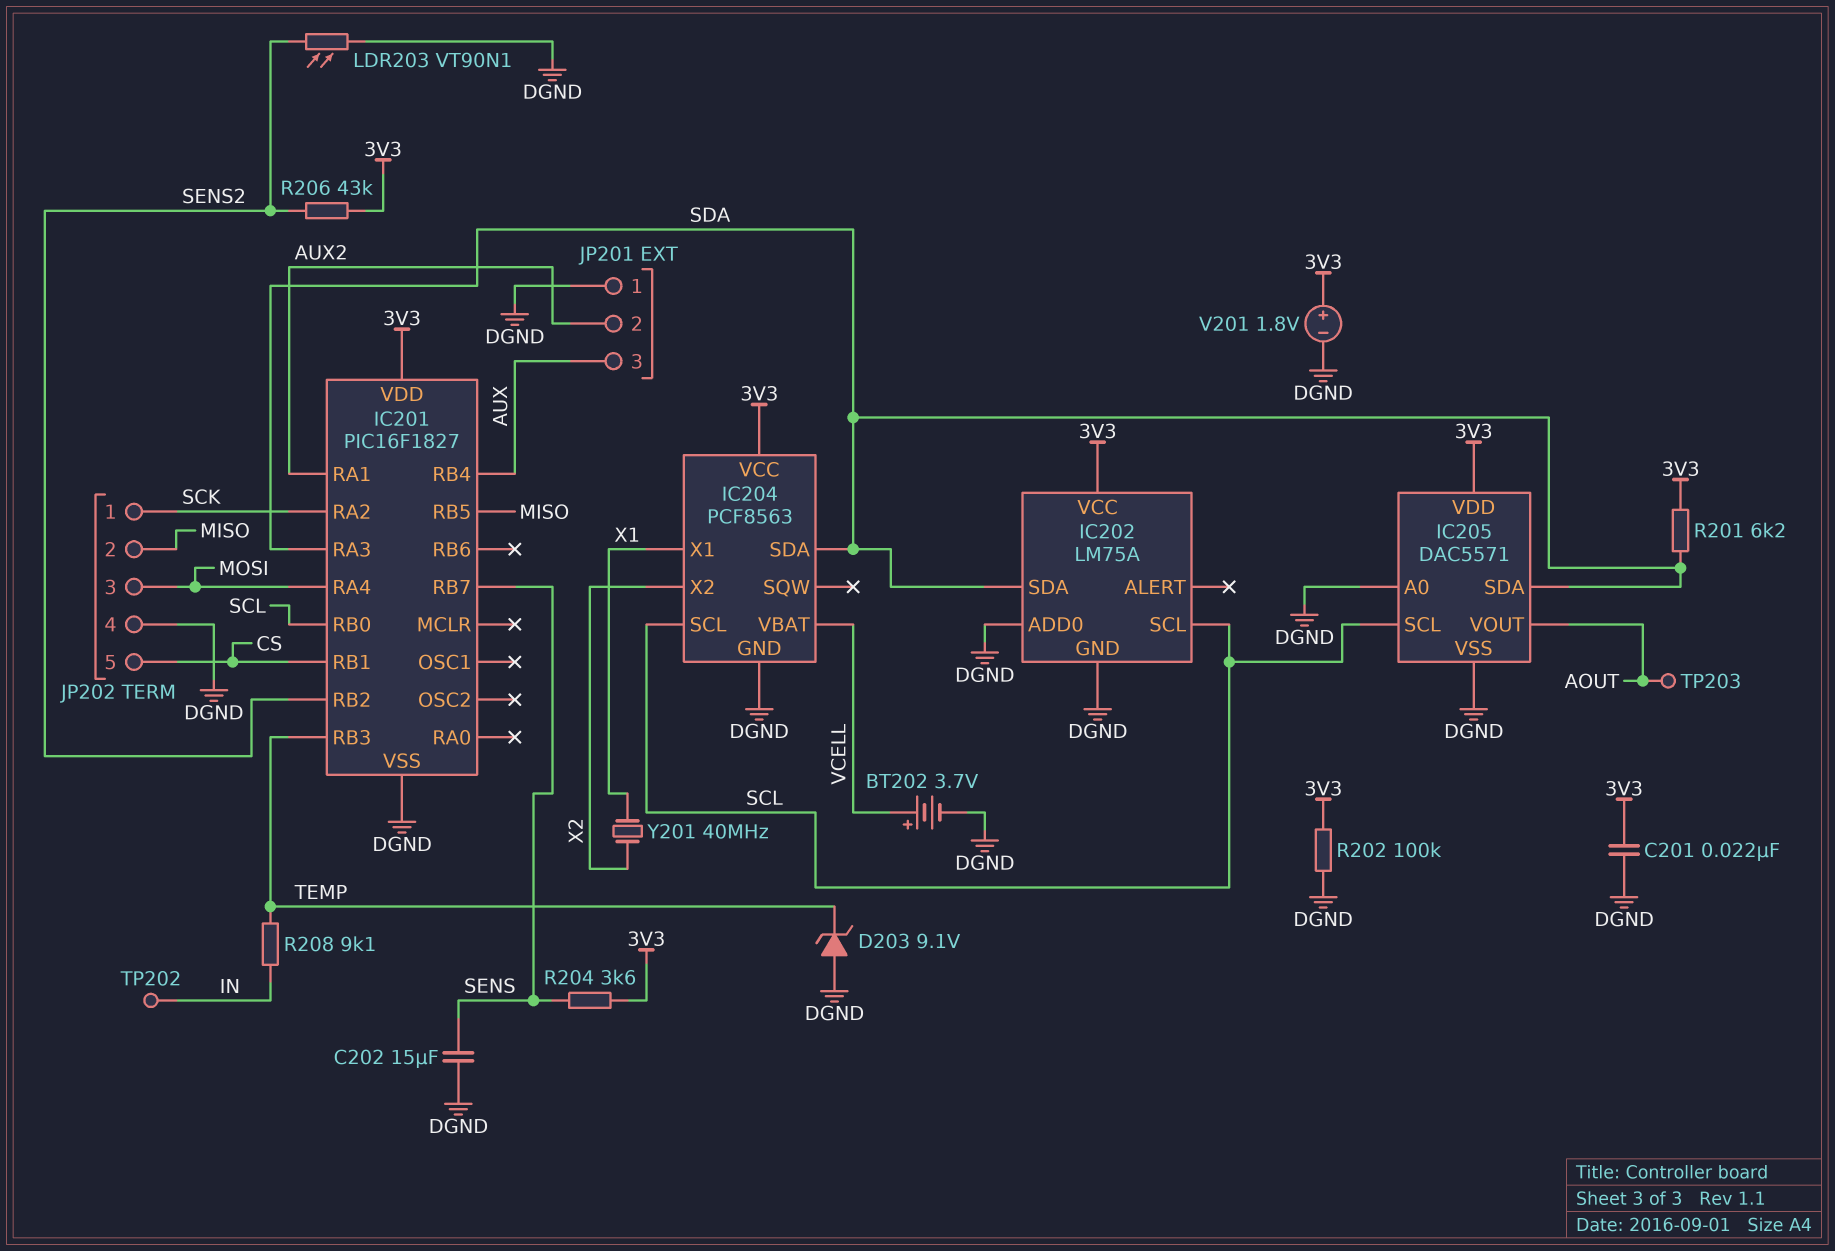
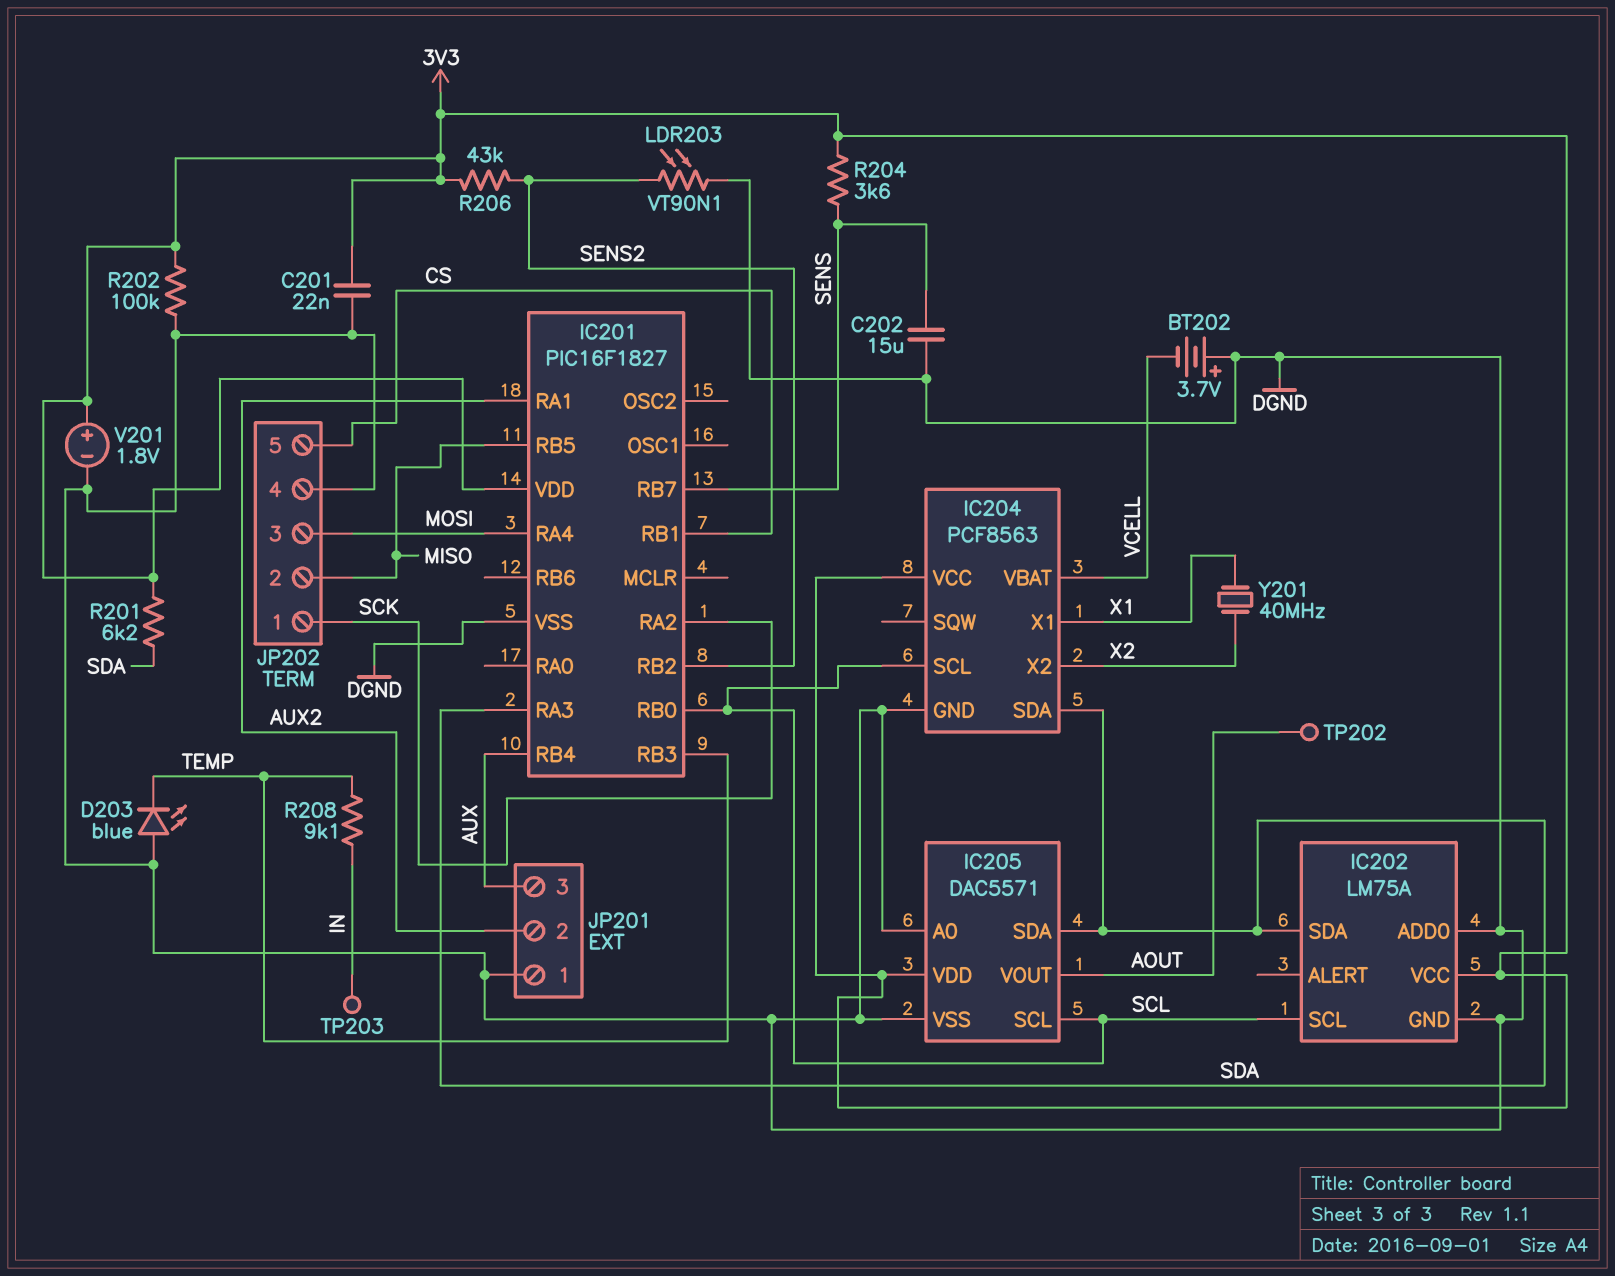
BT202: 3.7V (plus VCELL, minus DGND) -> 3.7V (plus DGND, minus VCELL)
D203: zener 9.1V (A DGND, K TEMP) -> LED blue (A DGND, K TEMP)
TP202: test point (IN) -> test point (AOUT)
TP203: test point (AOUT) -> test point (IN)

